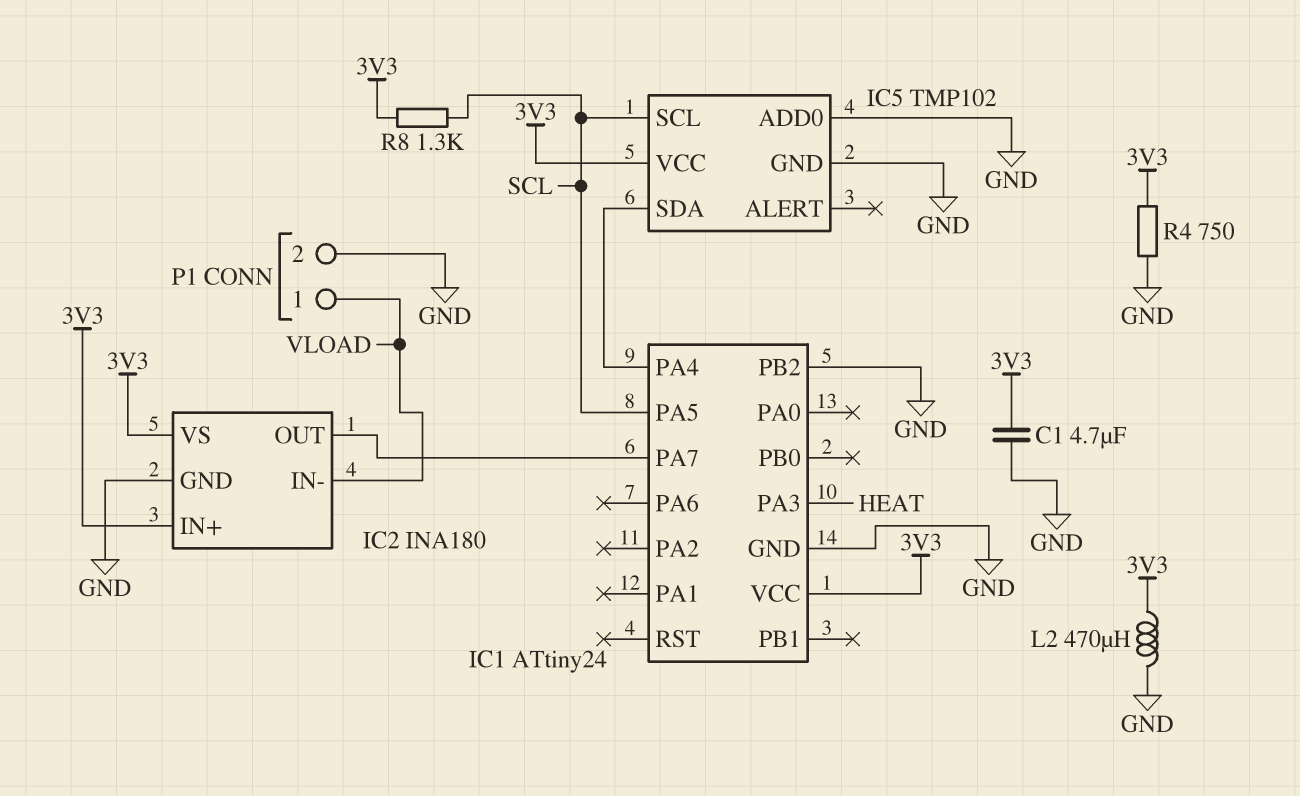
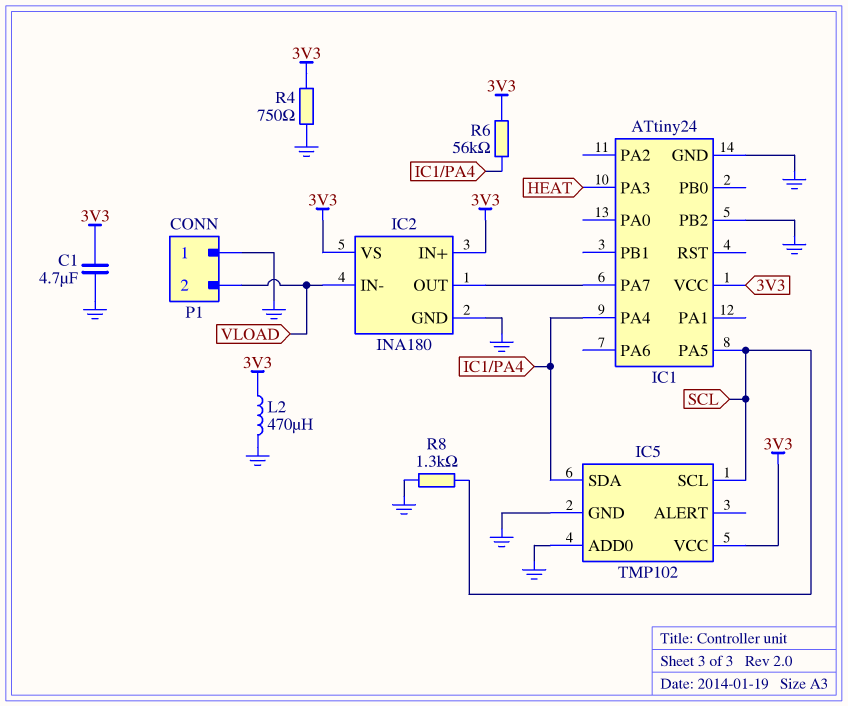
P1 pin 1: VLOAD -> GND
P1 pin 2: GND -> VLOAD
R6: none -> 56k (3V3, IC1/PA4)
R8: 1.3k (3V3, SCL) -> 1.3k (GND, SCL)

